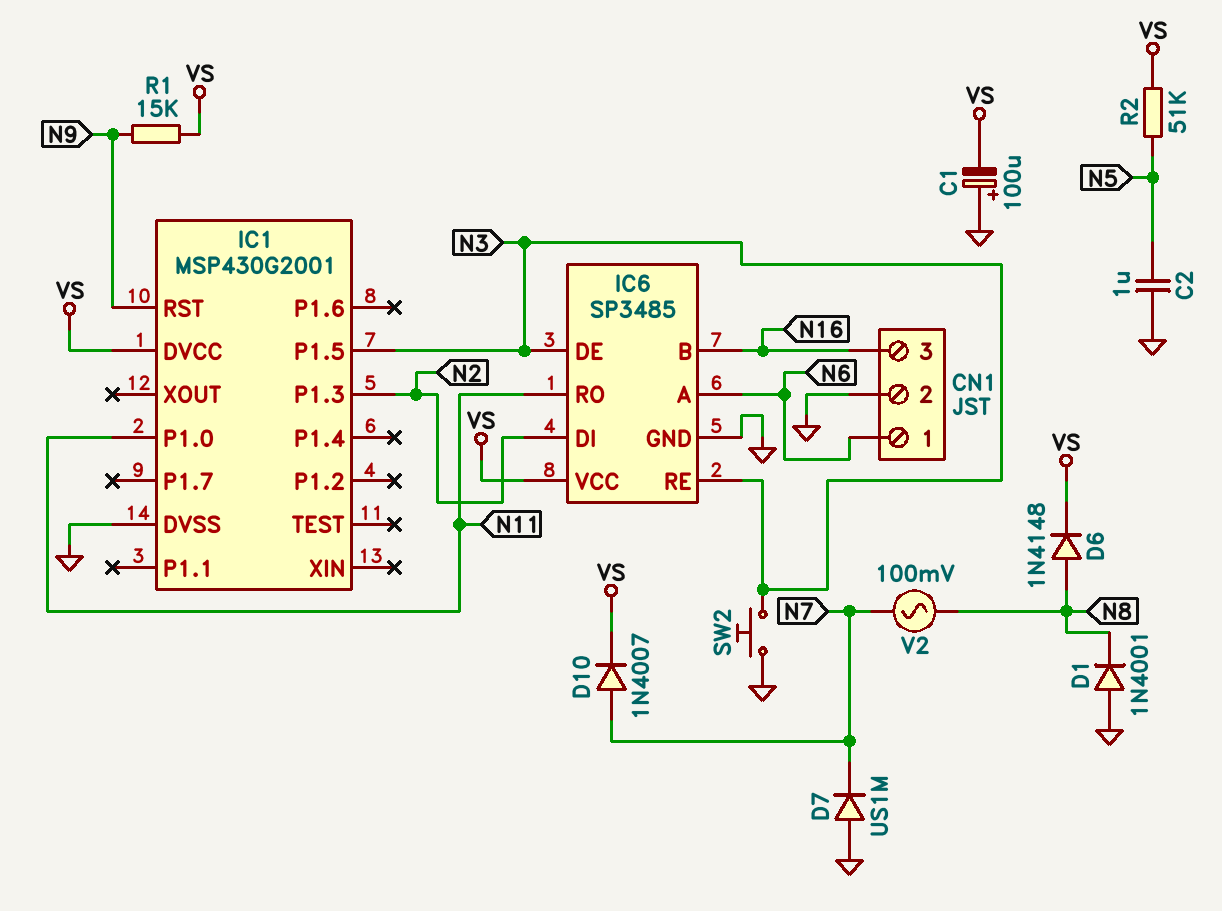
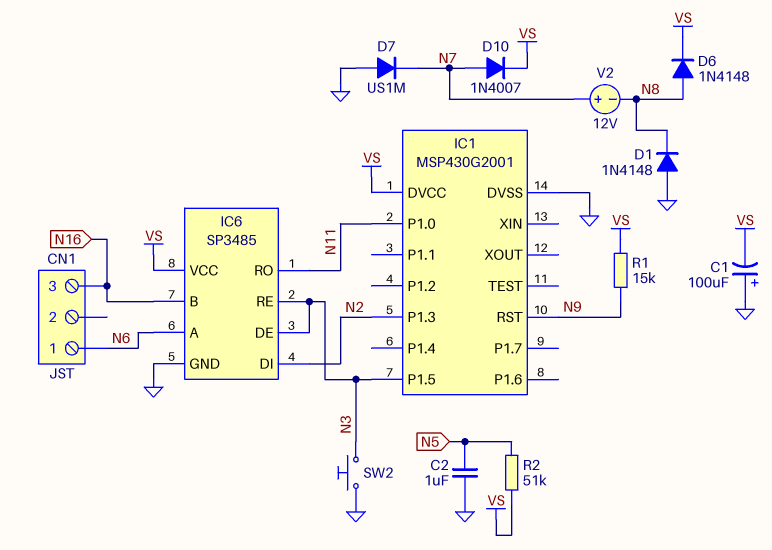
CN1 pin 2: GND -> none
D1: diode 1N4001 (A GND, K N8) -> diode 1N4148 (A GND, K N8)
V2: AC 100mV (N7, N8) -> 12V (plus N7, minus N8)

